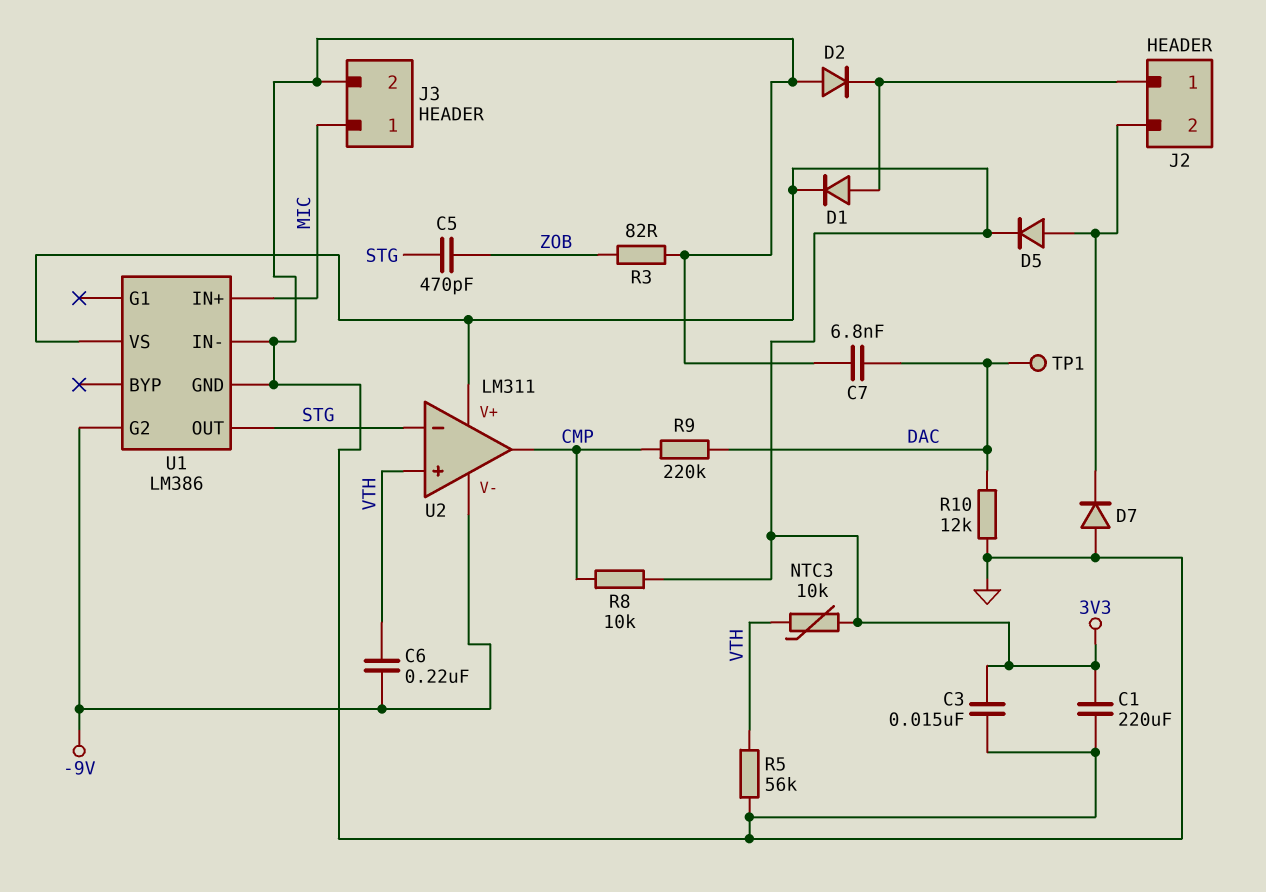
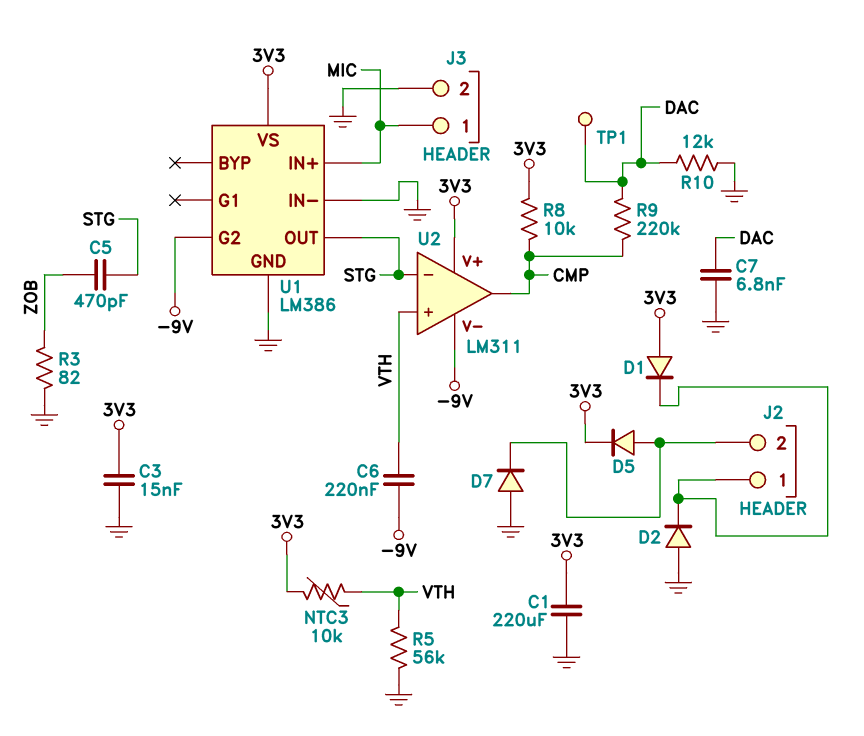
D1: diode (A J2/1, K 3V3) -> diode (A 3V3, K J2/1)

